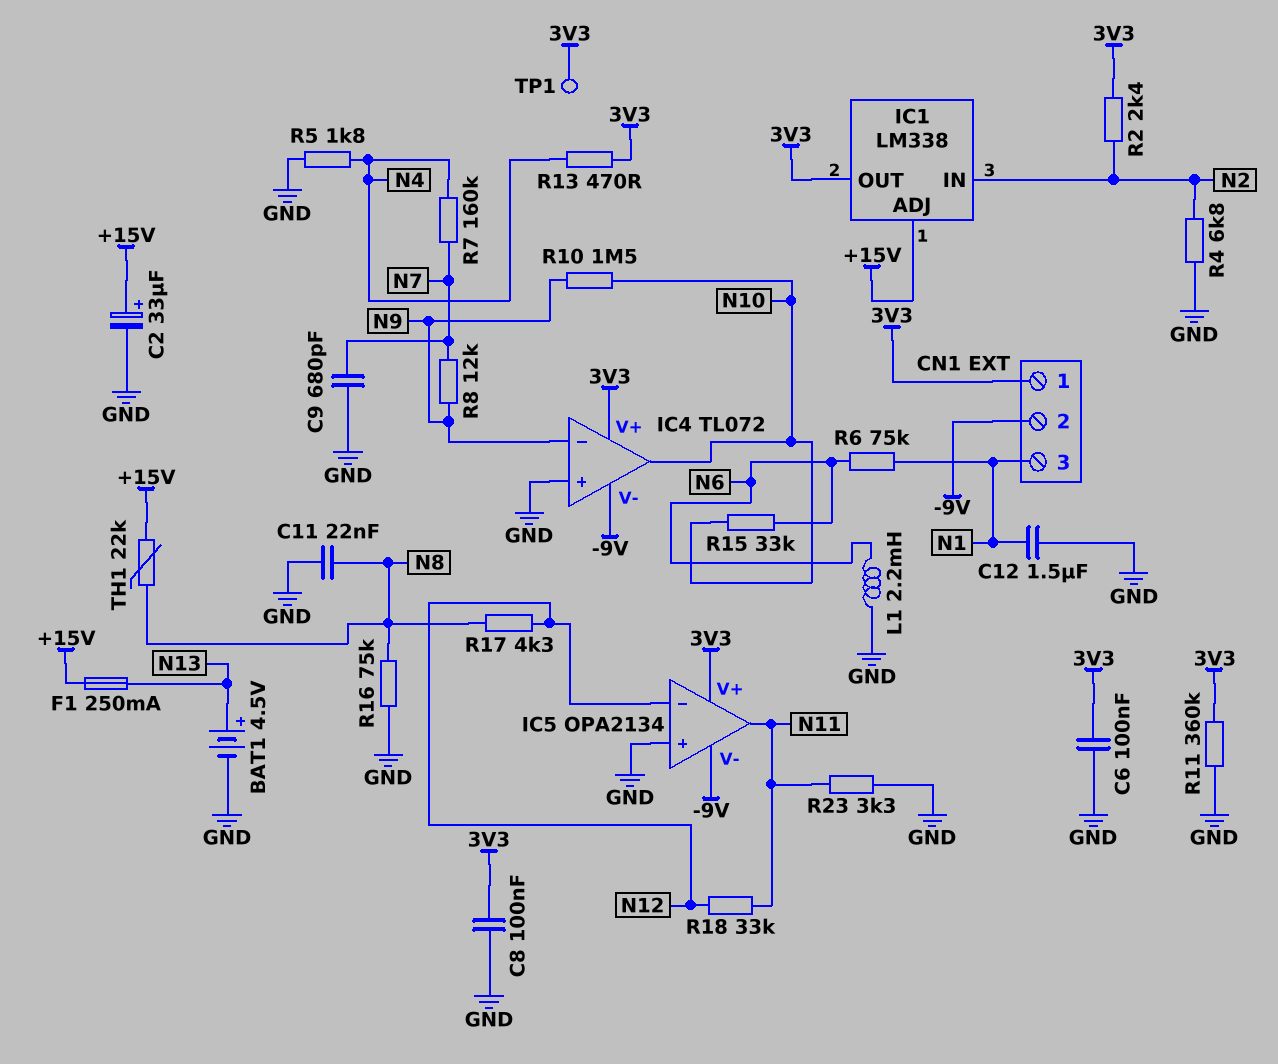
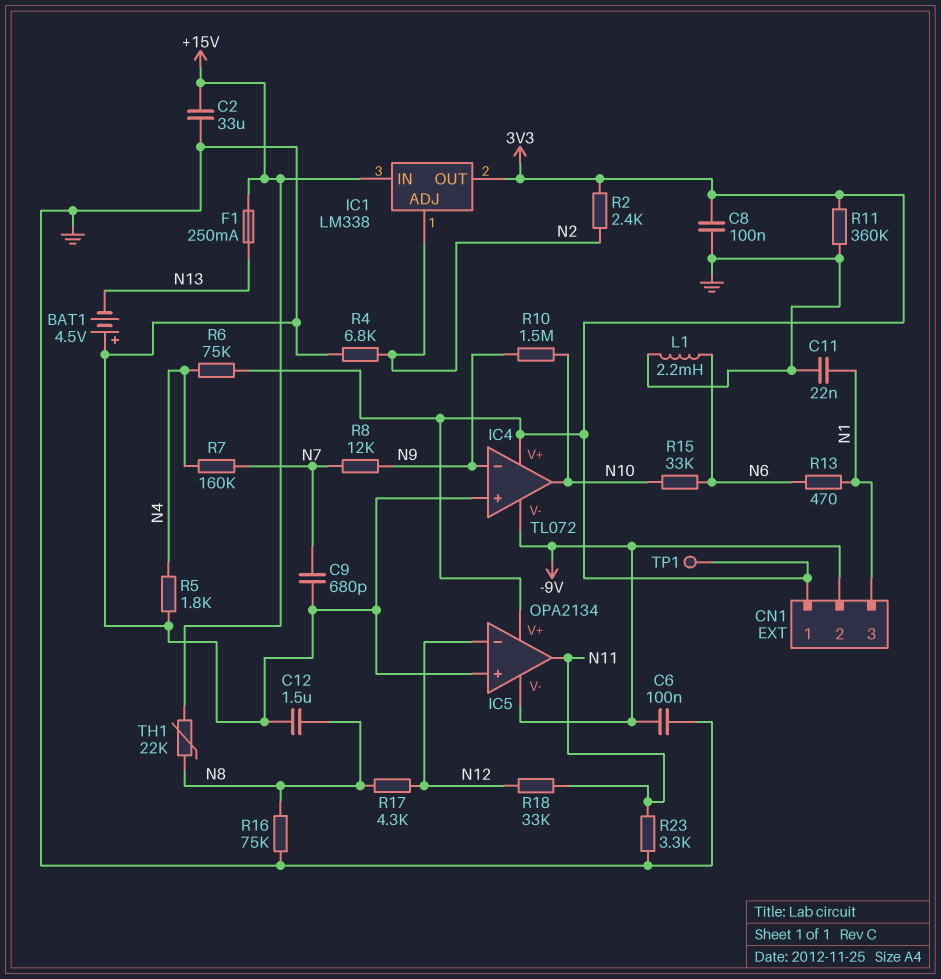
BAT1: 4.5V (plus N13, minus GND) -> 4.5V (plus GND, minus N13)
C2: 33uF (plus +15V, minus GND) -> 33uF (+15V, GND)
C6: 100nF (3V3, GND) -> 100nF (-9V, GND)
C11: 22nF (GND, N8) -> 22nF (GND, N1)
C12: 1.5uF (GND, N1) -> 1.5uF (GND, N8)
IC1 pin ADJ: +15V -> N2
IC1 pin IN: N2 -> +15V
R6: 75k (N1, N6) -> 75k (3V3, N4)
R13: 470 (3V3, N4) -> 470 (N1, N6)

